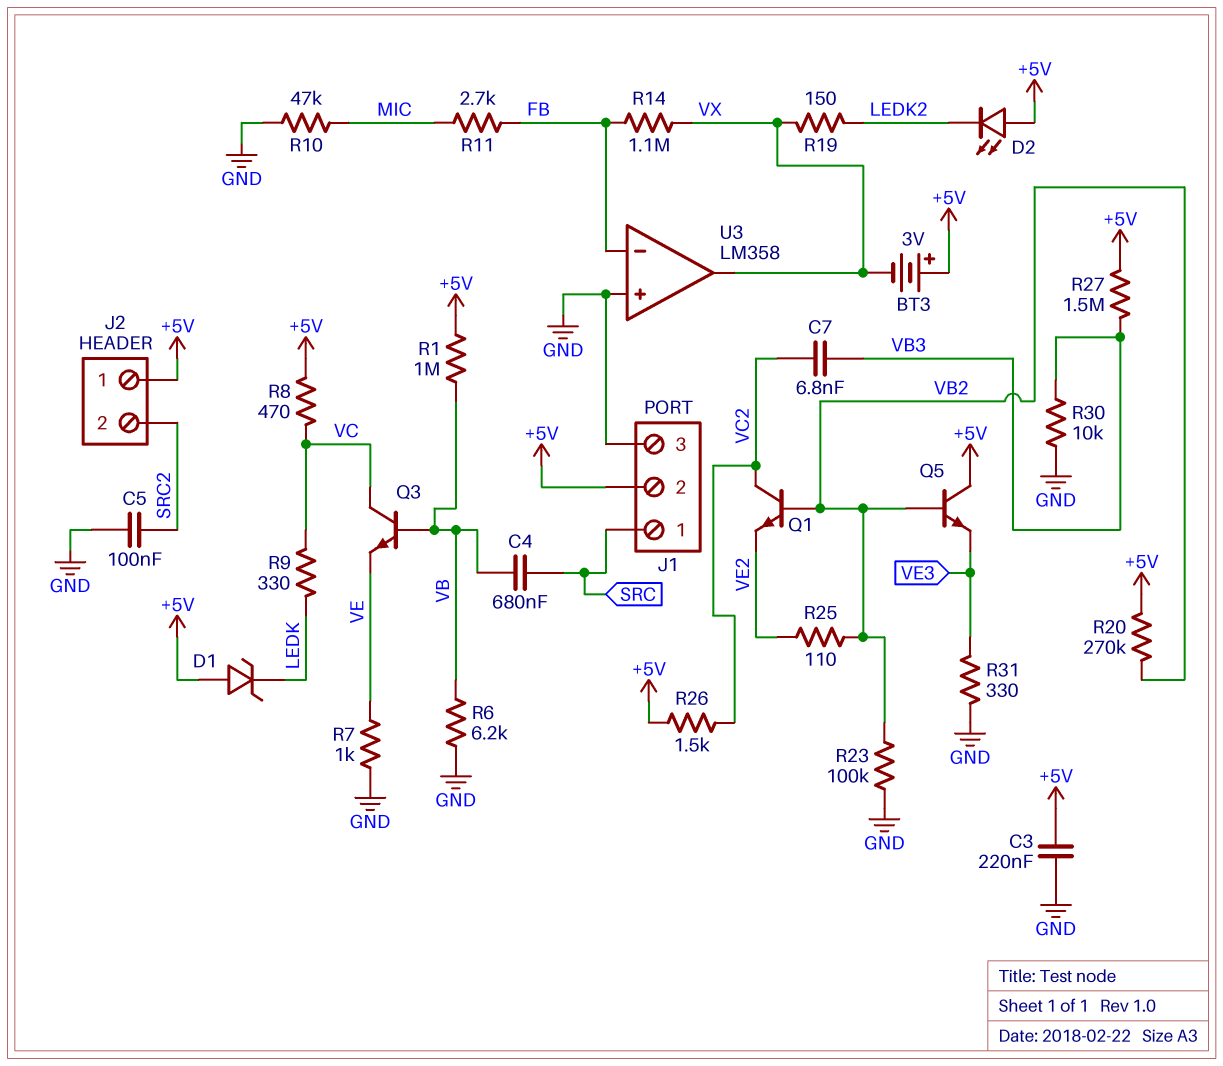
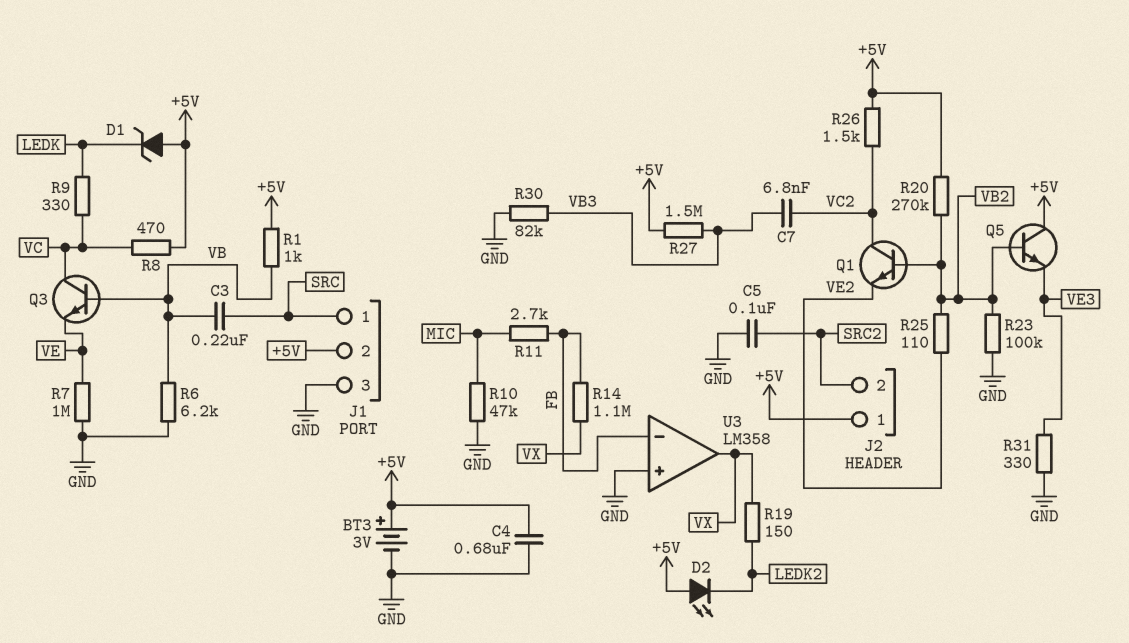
BT3: 3V (plus +5V, minus VX) -> 3V (plus +5V, minus GND)
C3: 220nF (+5V, GND) -> 220nF (SRC, VB)
C4: 680nF (SRC, VB) -> 680nF (+5V, GND)
R1: 1M (+5V, VB) -> 1k (+5V, VB)
R7: 1k (GND, VE) -> 1M (GND, VE)
R30: 10k (GND, VB3) -> 82k (GND, VB3)

